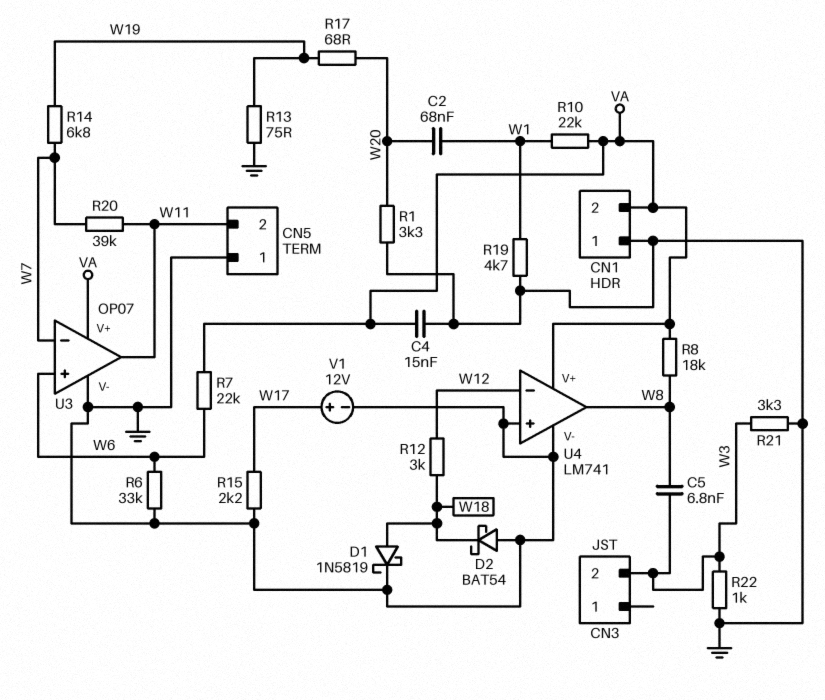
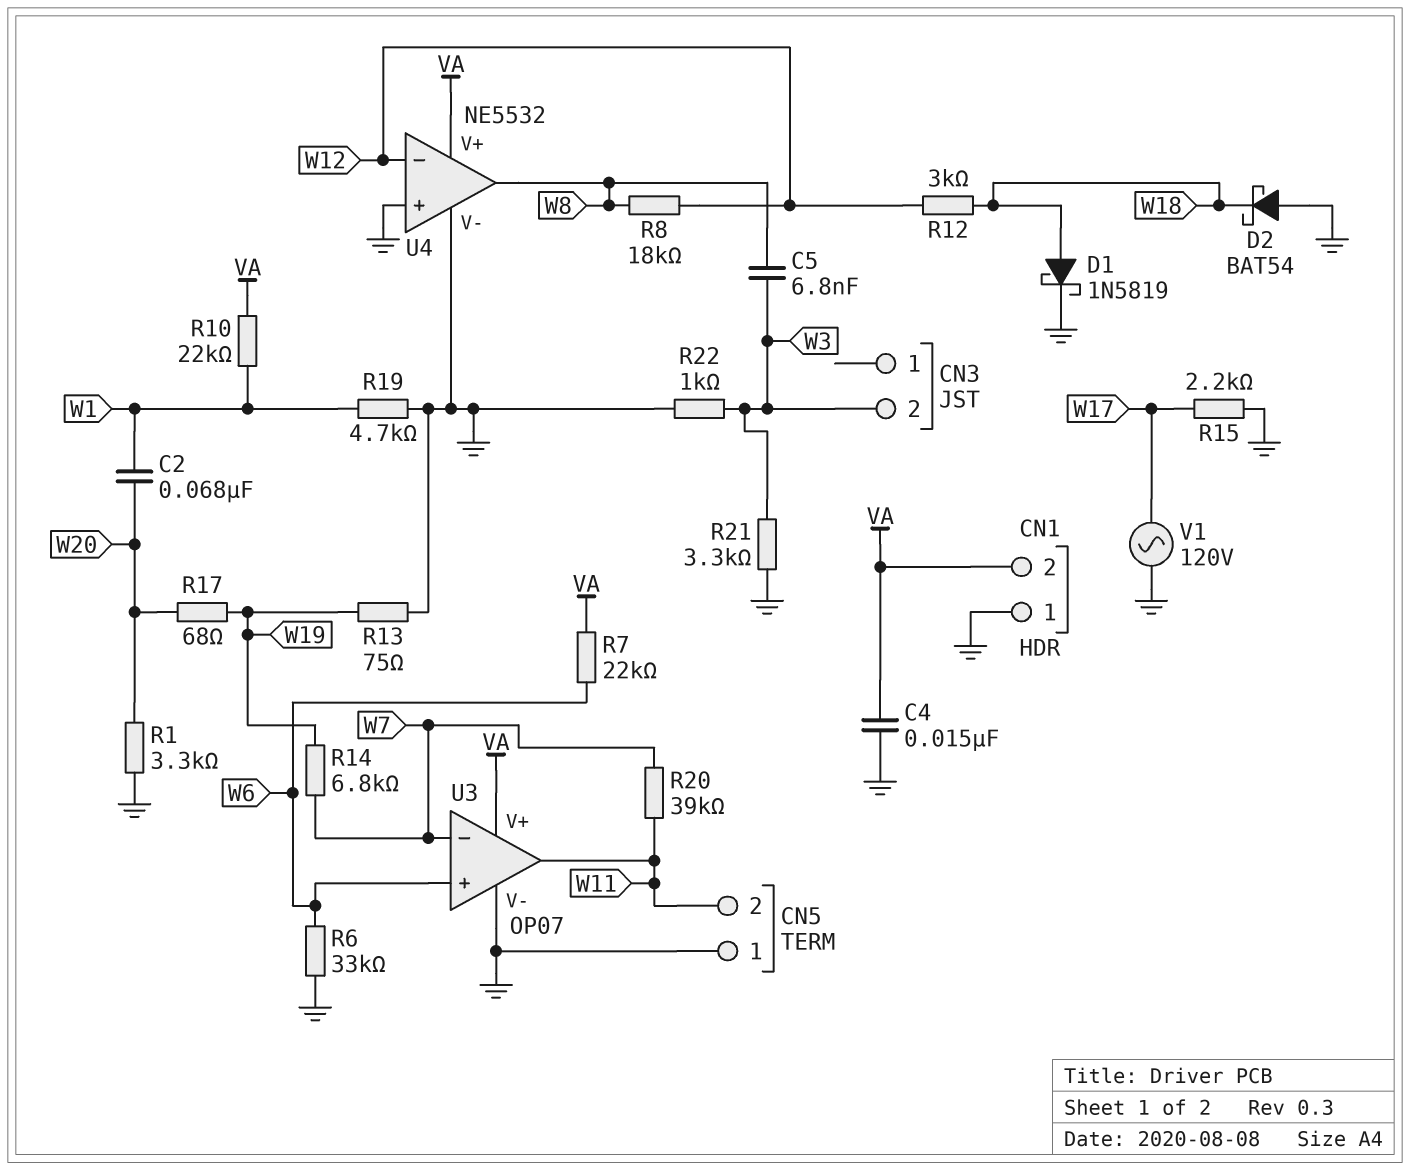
R8: 18k (VA, W8) -> 18k (W8, W12)
U4: LM741 -> NE5532
V1: 12V (plus W17, minus GND) -> AC 120V (GND, W17)

